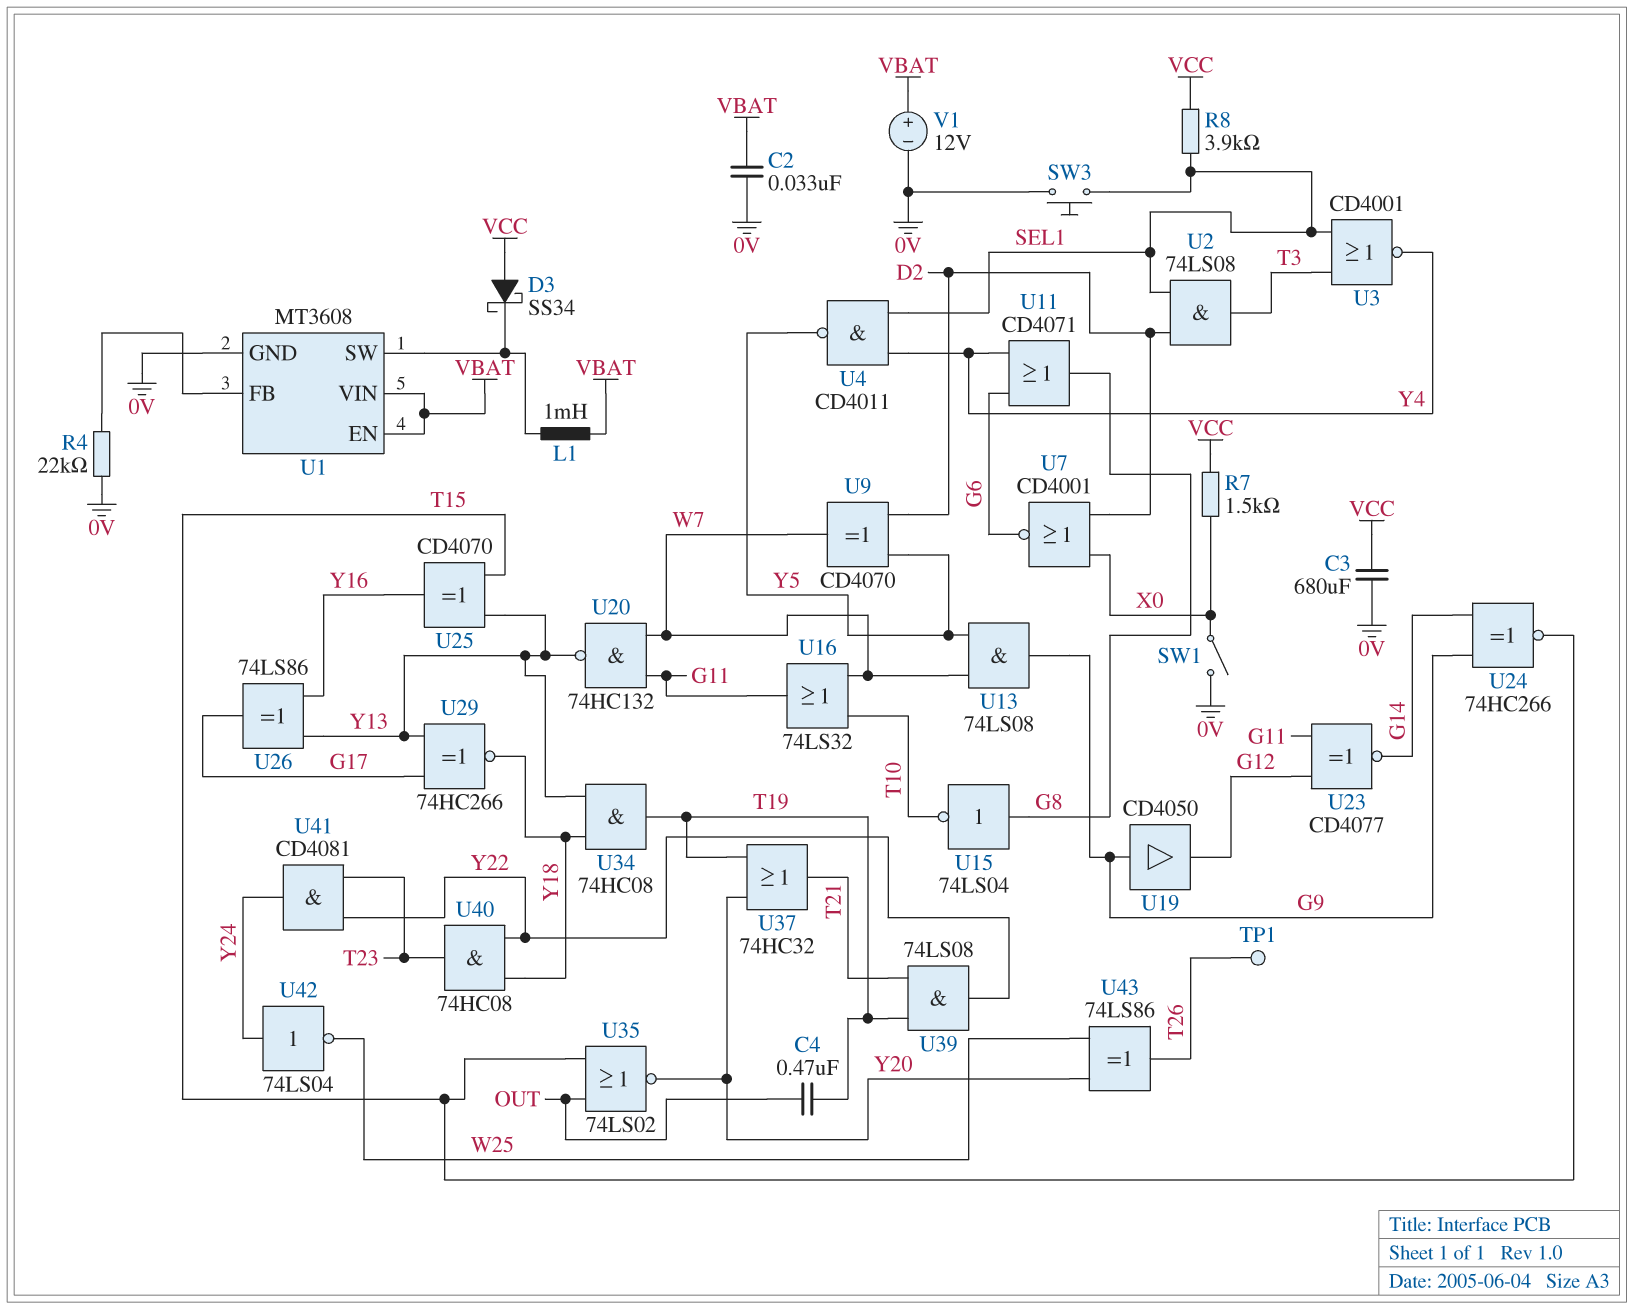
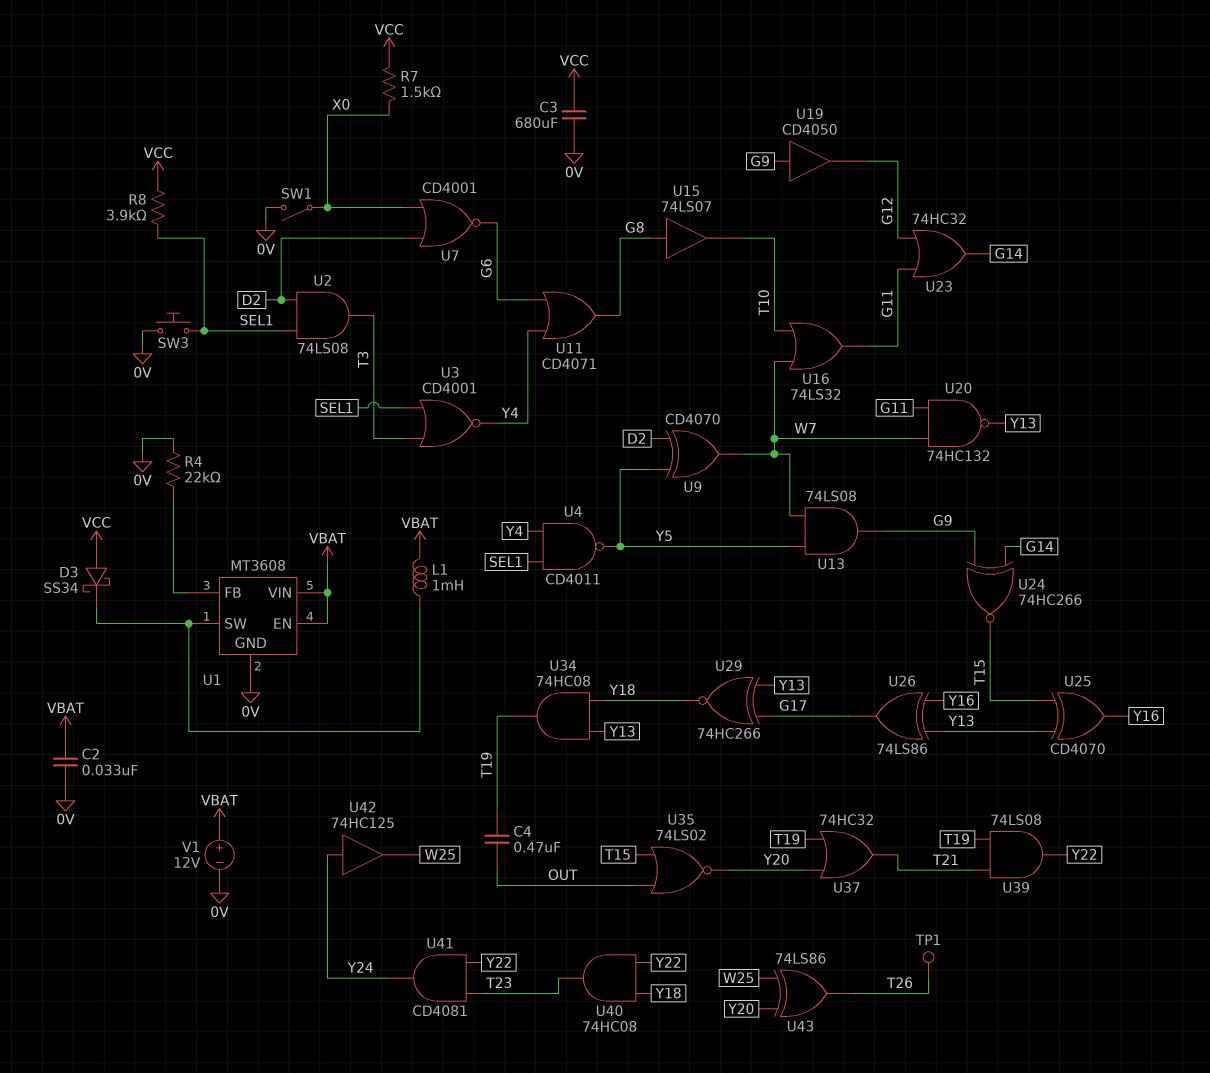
U15: NOT 74LS04 (in G8, out T10) -> buffer 74LS07 (in G8, out T10)
U23: XNOR CD4077 (in G11, in G12, out G14) -> OR 74HC32 (in G11, in G12, out G14)
U42: NOT 74LS04 (in Y24, out W25) -> buffer 74HC125 (in Y24, out W25)

